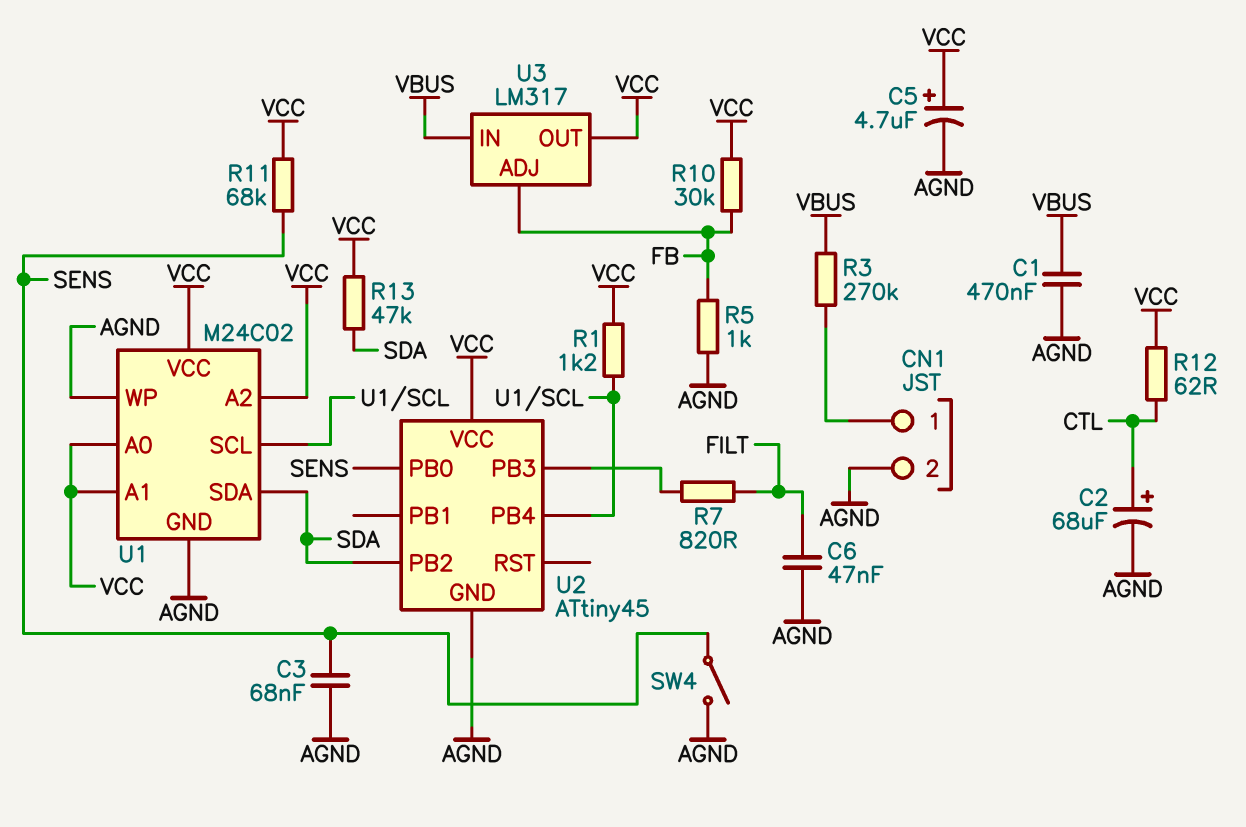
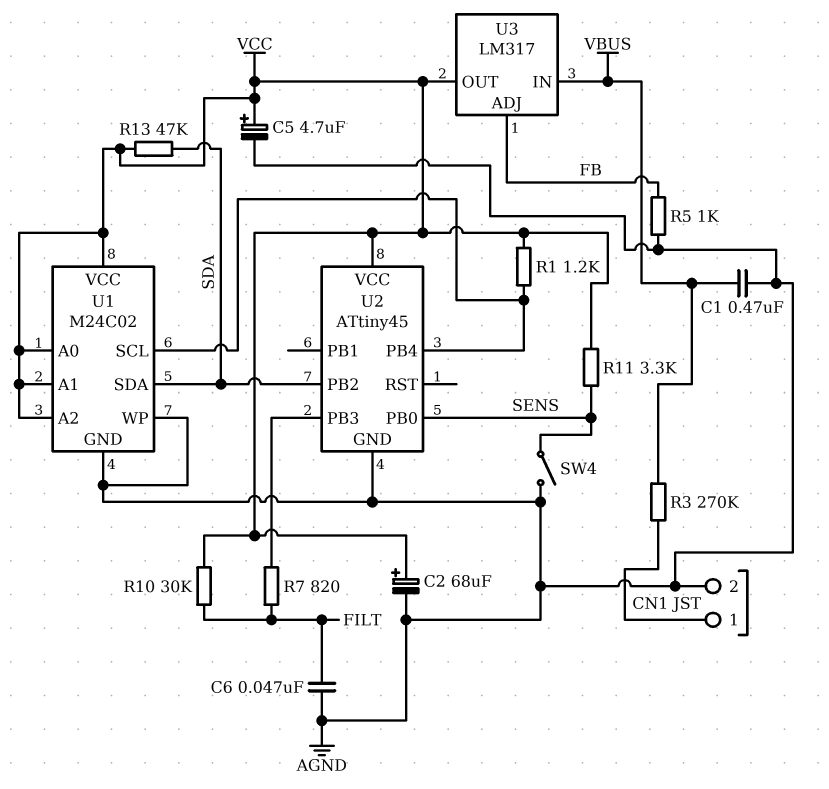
C2: 68uF (plus CTL, minus AGND) -> 68uF (plus VCC, minus AGND)
C3: 68nF (AGND, SENS) -> none
R10: 30k (FB, VCC) -> 30k (FILT, VCC)
R11: 68k (SENS, VCC) -> 3.3k (SENS, VCC)
R12: 62 (CTL, VCC) -> none

